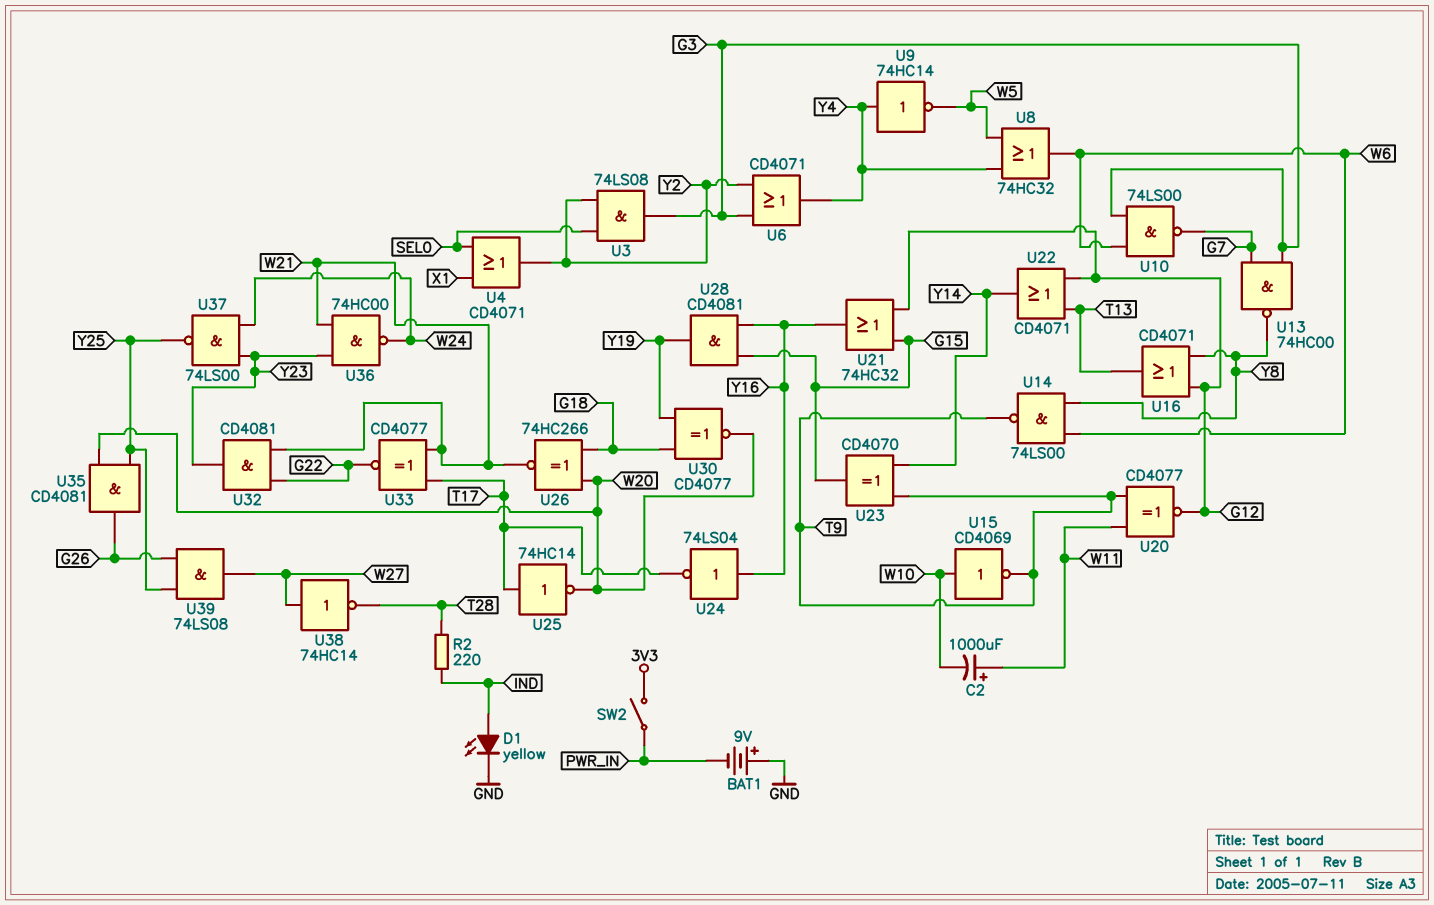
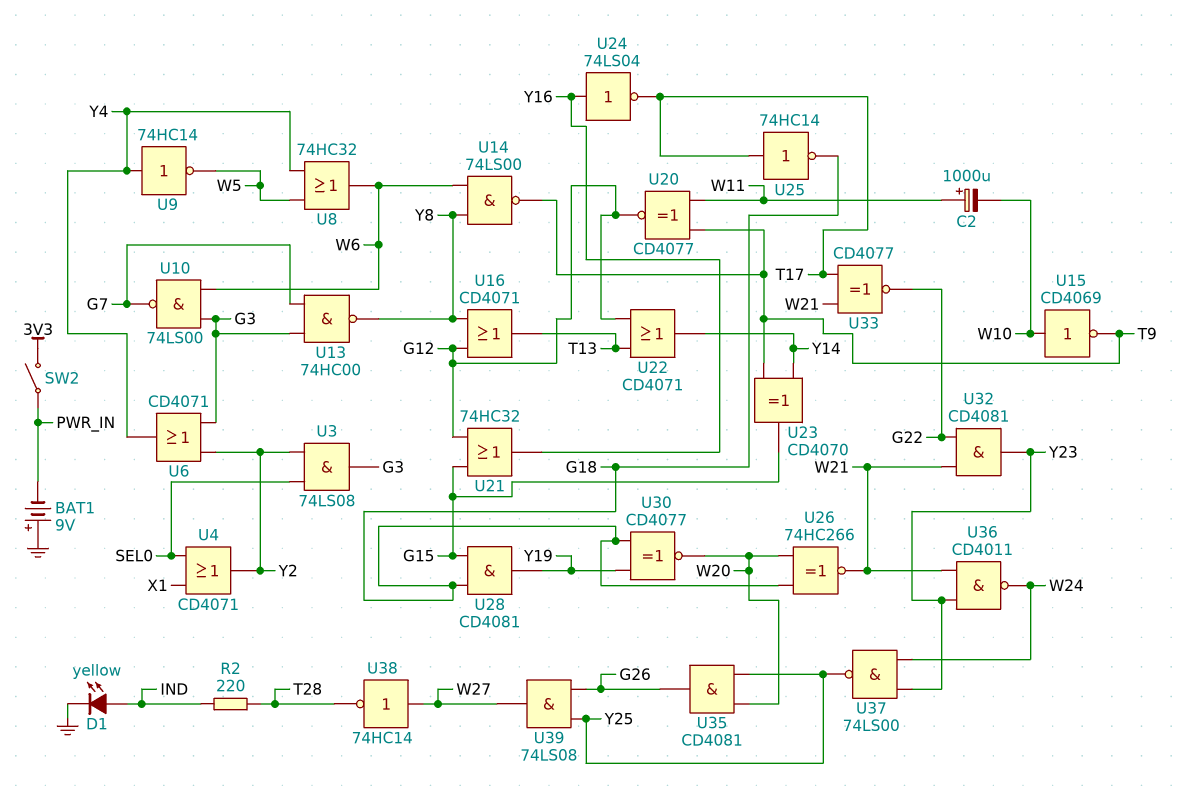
U25: NOT 74HC14 (in T17, out W20) -> NOT 74HC14 (in T17, out G18)
U28: AND CD4081 (in G15, in Y16, out Y19) -> AND CD4081 (in G15, in G18, out Y19)
U36: NAND 74HC00 (in W21, in Y23, out W24) -> NAND CD4011 (in W21, in Y23, out W24)

